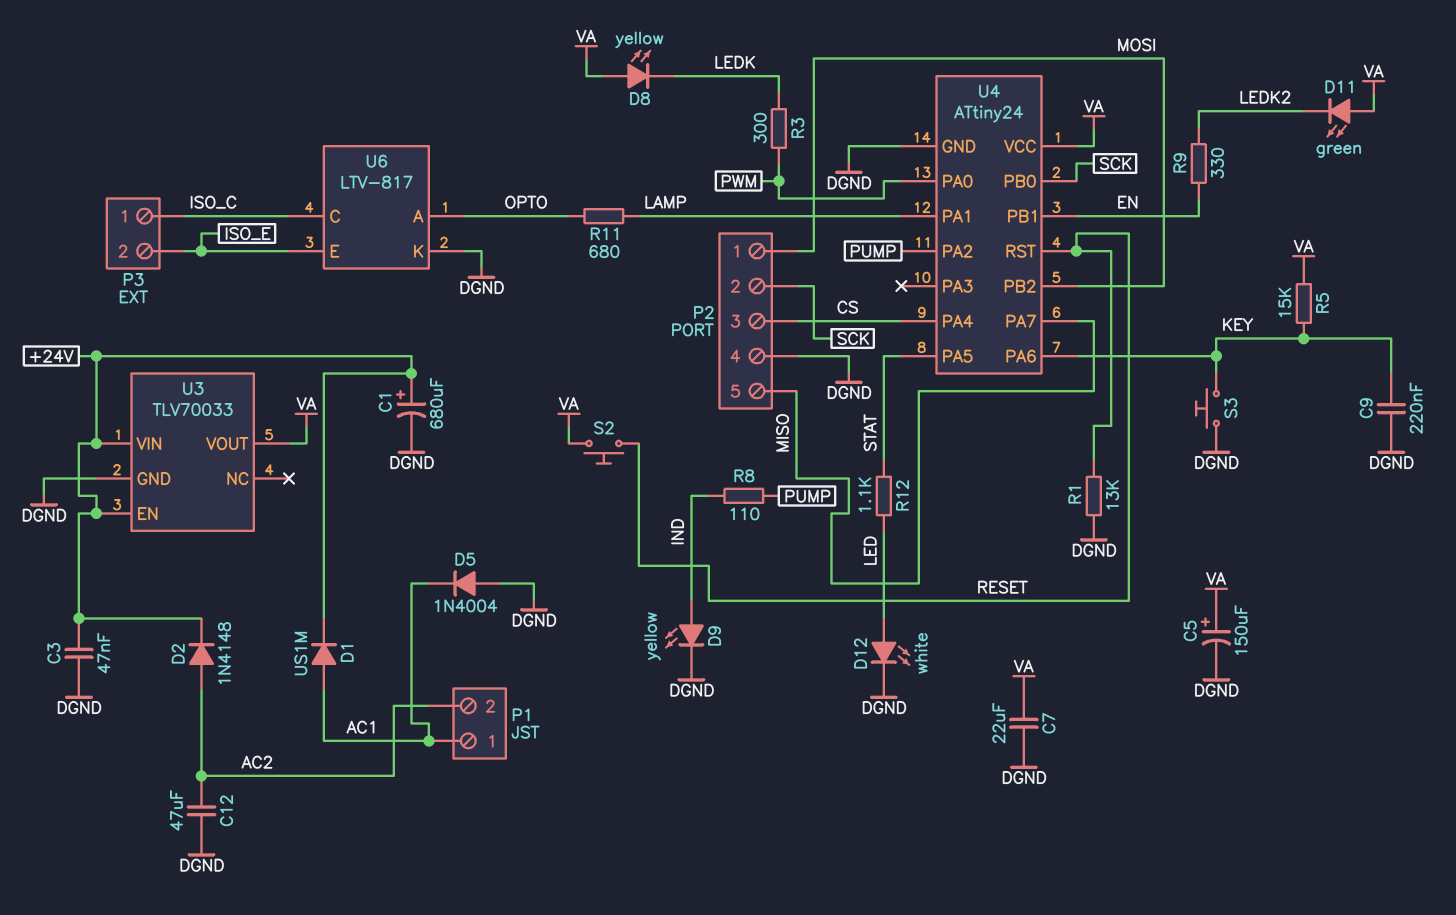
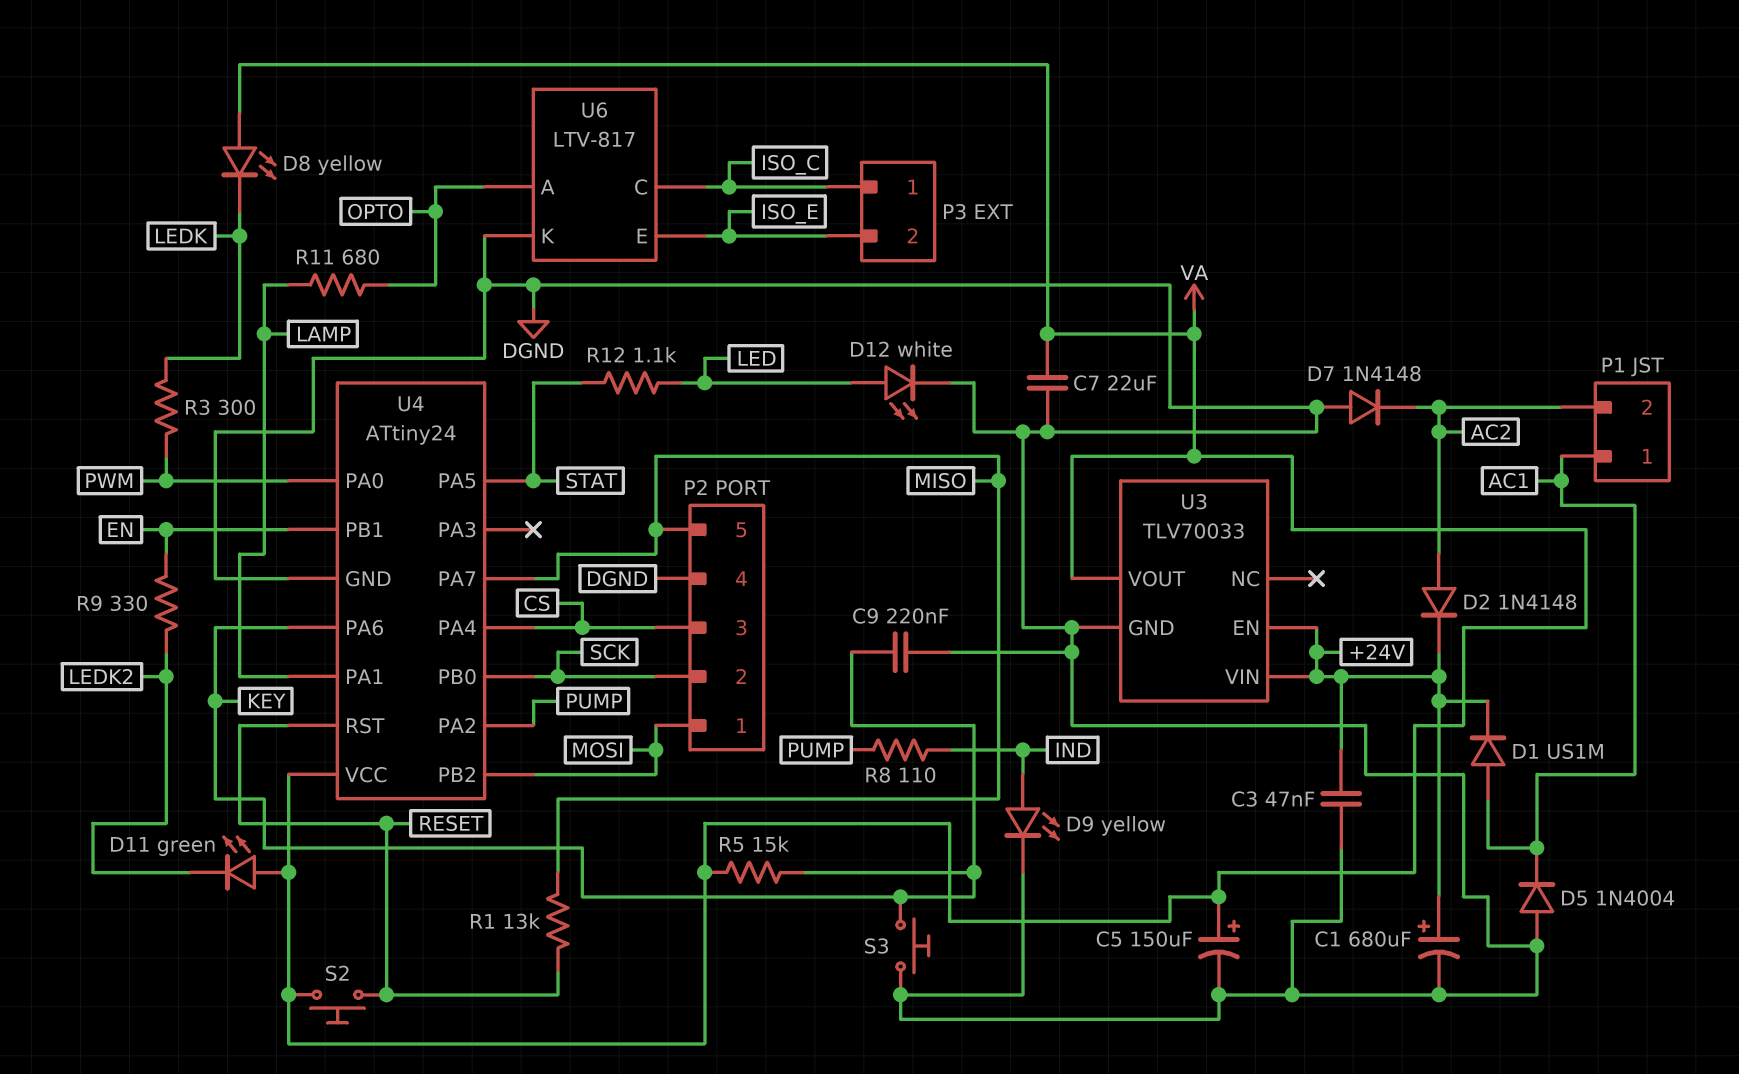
C12: 47uF (AC2, DGND) -> none
D7: none -> diode 1N4148 (A DGND, K AC2)
R1: 13k (DGND, RESET) -> 13k (MISO, RESET)

